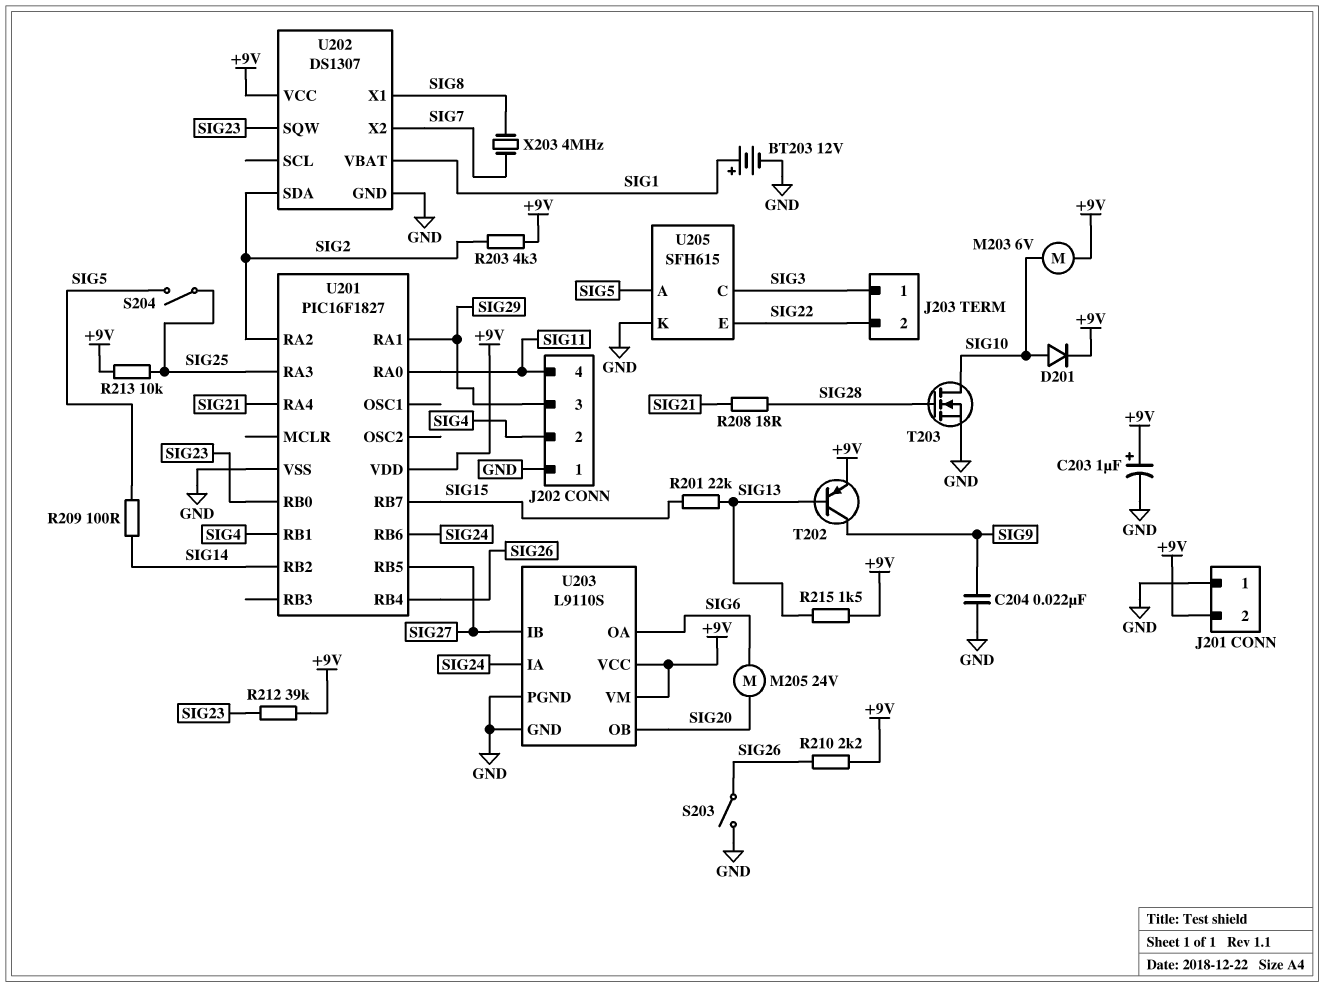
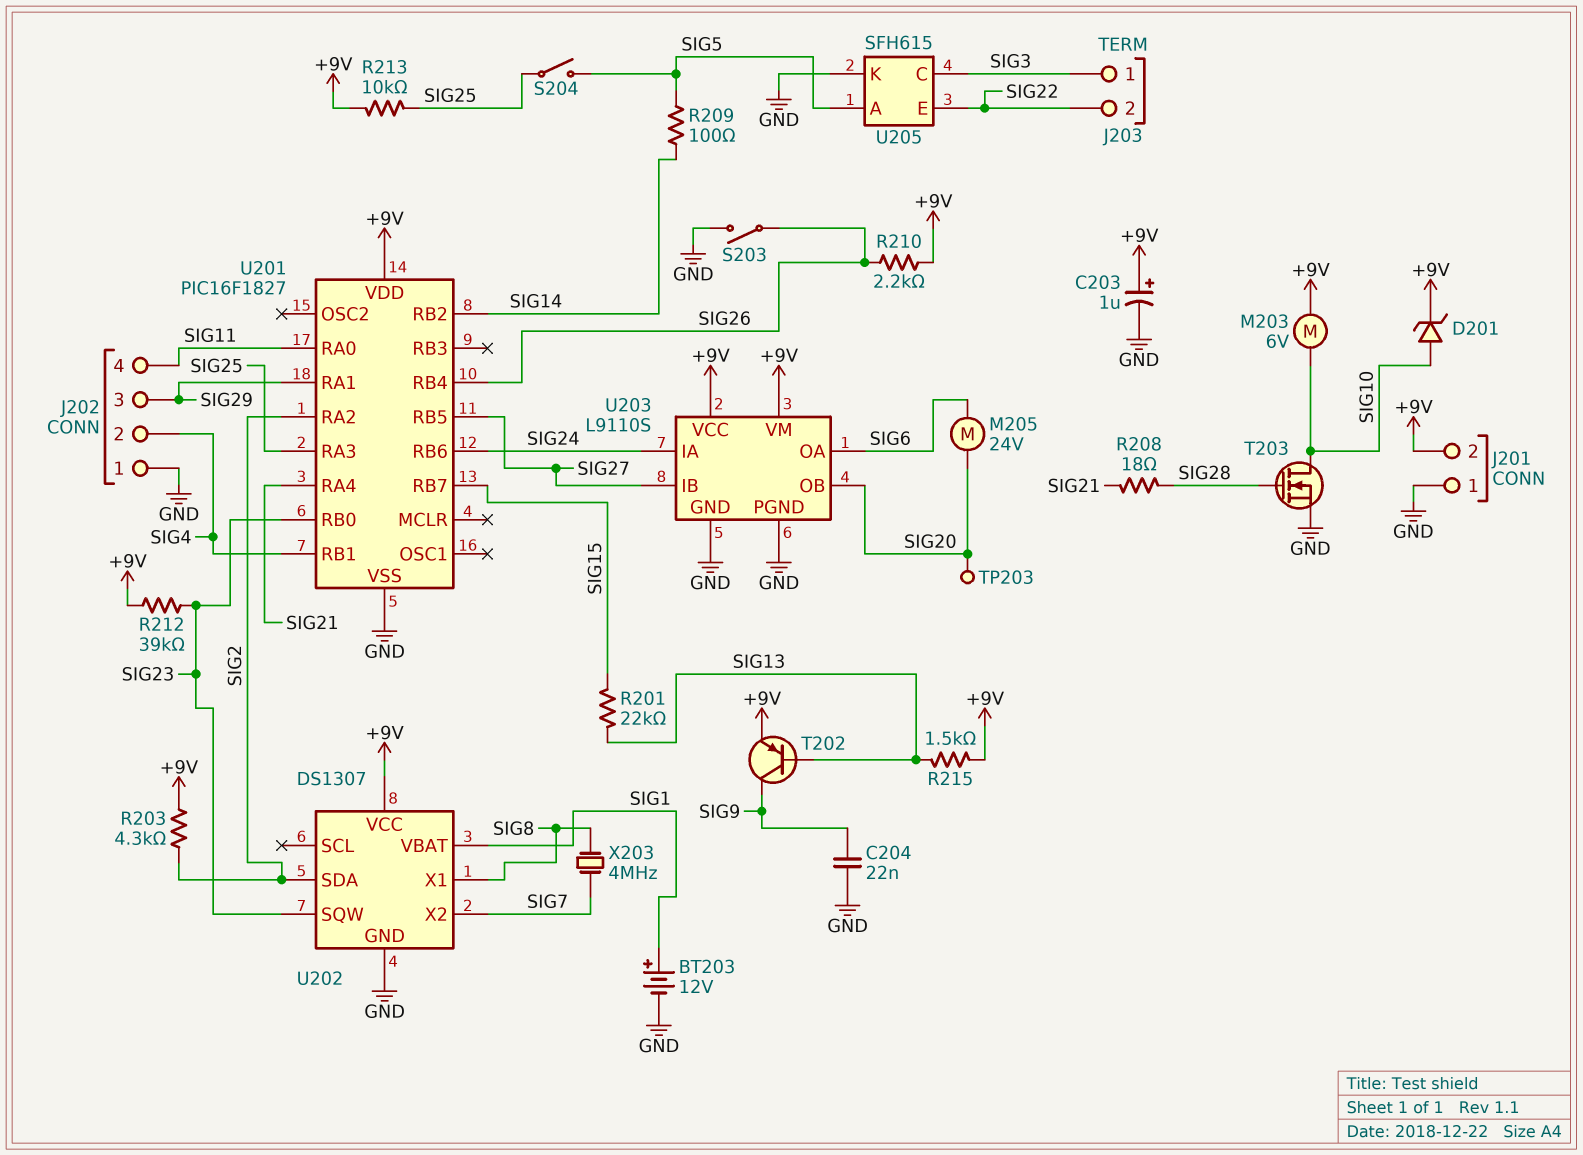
D201: diode (A SIG10, K +9V) -> zener (A SIG10, K +9V)
TP203: none -> test point (SIG20)

